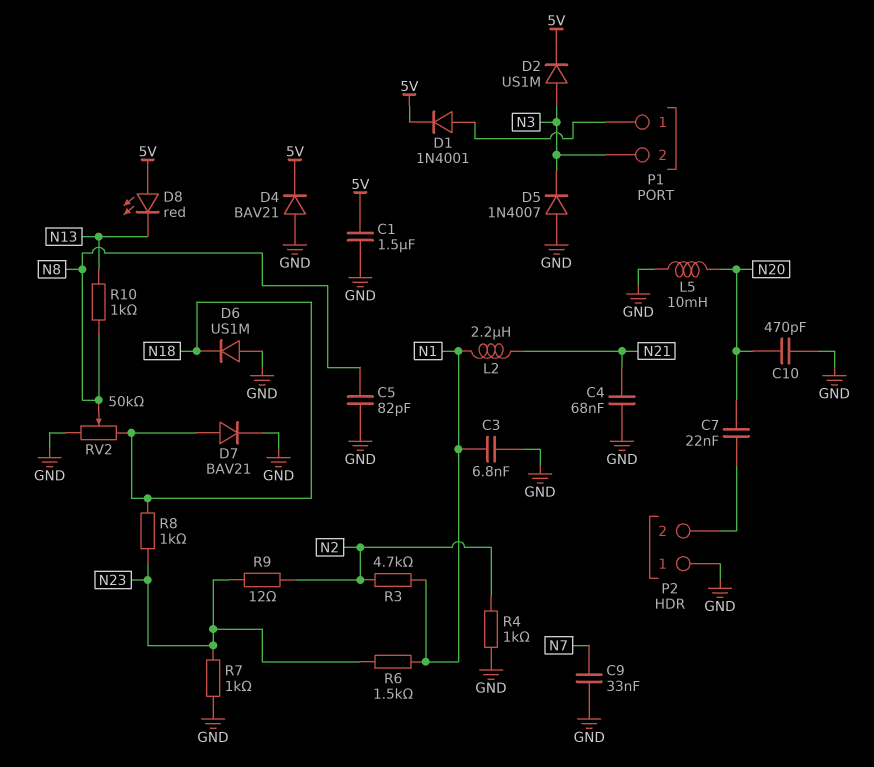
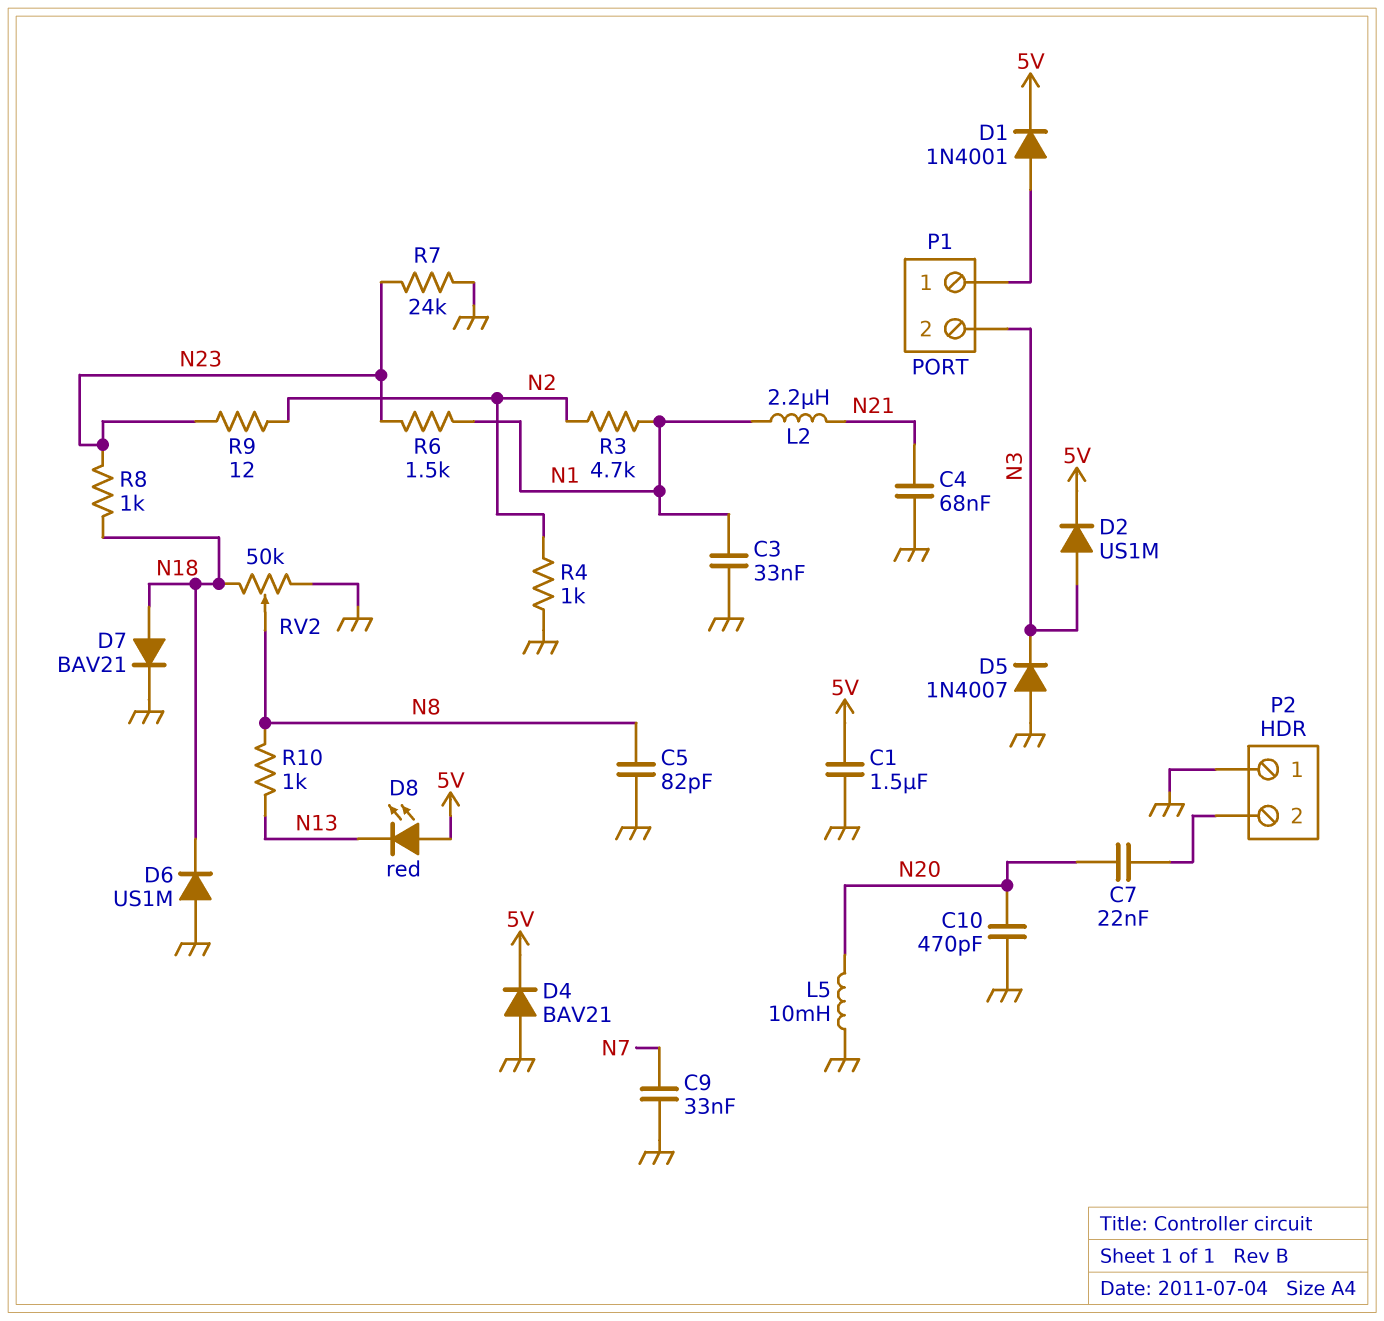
C3: 6.8nF (GND, N1) -> 33nF (GND, N1)
R7: 1k (GND, N23) -> 24k (GND, N23)

